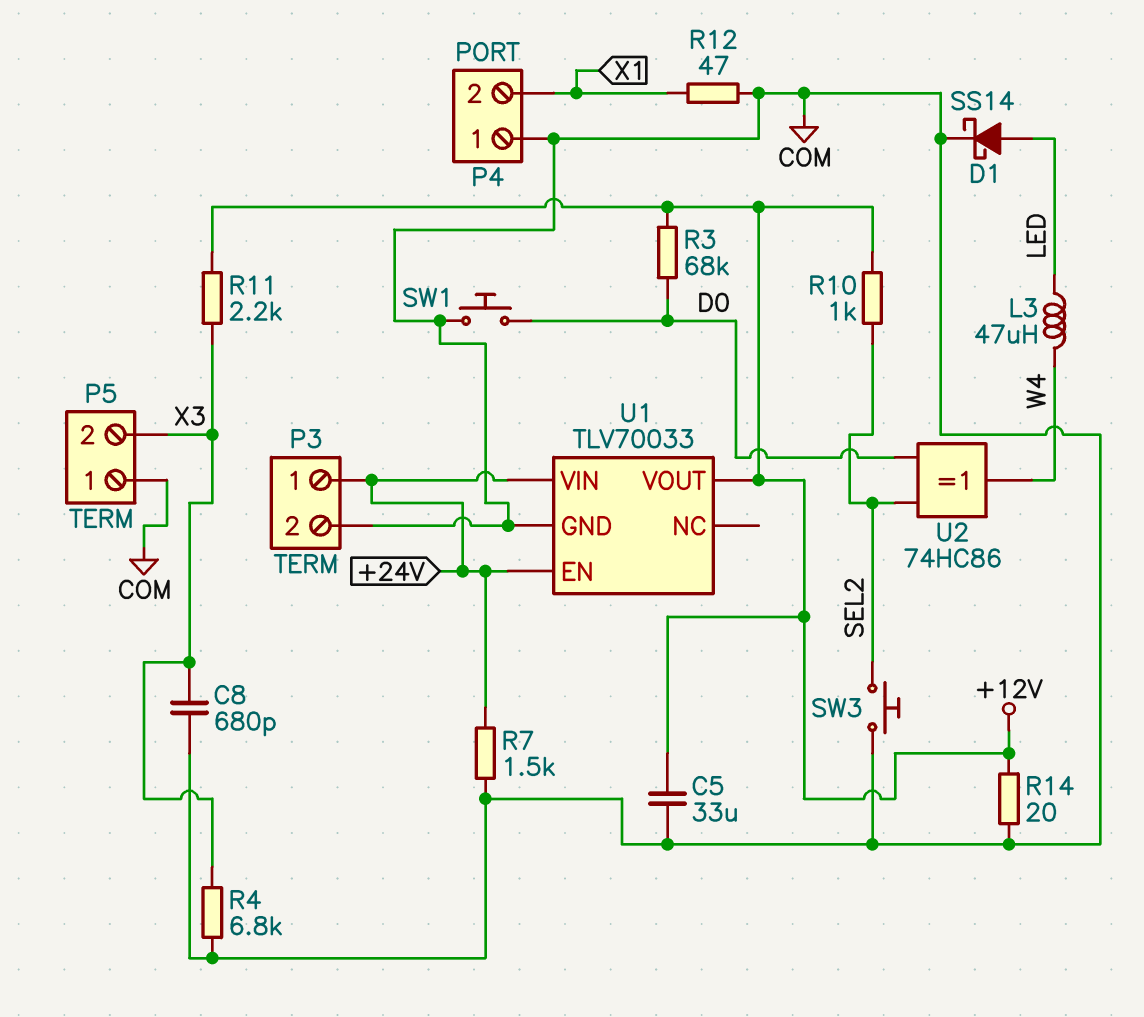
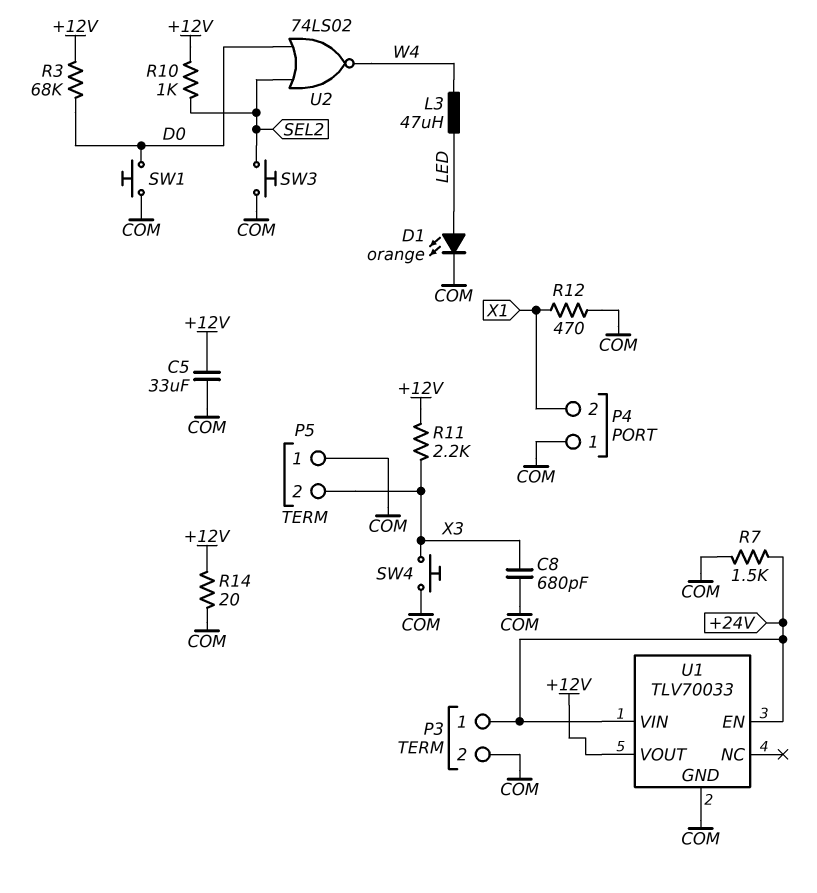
D1: schottky SS14 (A LED, K COM) -> LED orange (A LED, K COM)
R4: 6.8k (COM, X3) -> none
R12: 47 (COM, X1) -> 470 (COM, X1)
SW4: none -> button (COM, X3)
U2: XOR 74HC86 (in D0, in SEL2, out W4) -> NOR 74LS02 (in D0, in SEL2, out W4)

